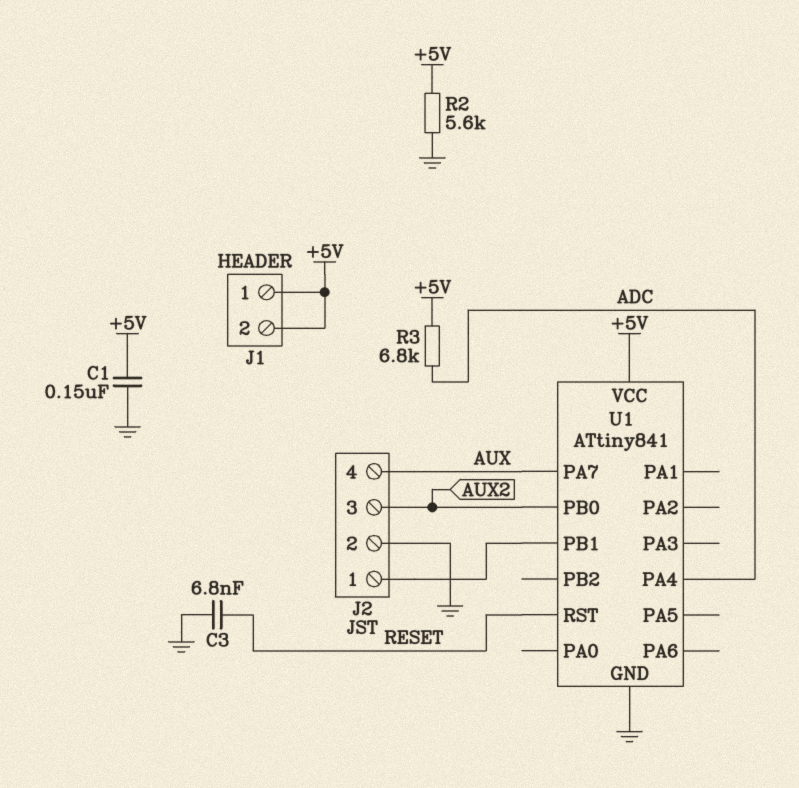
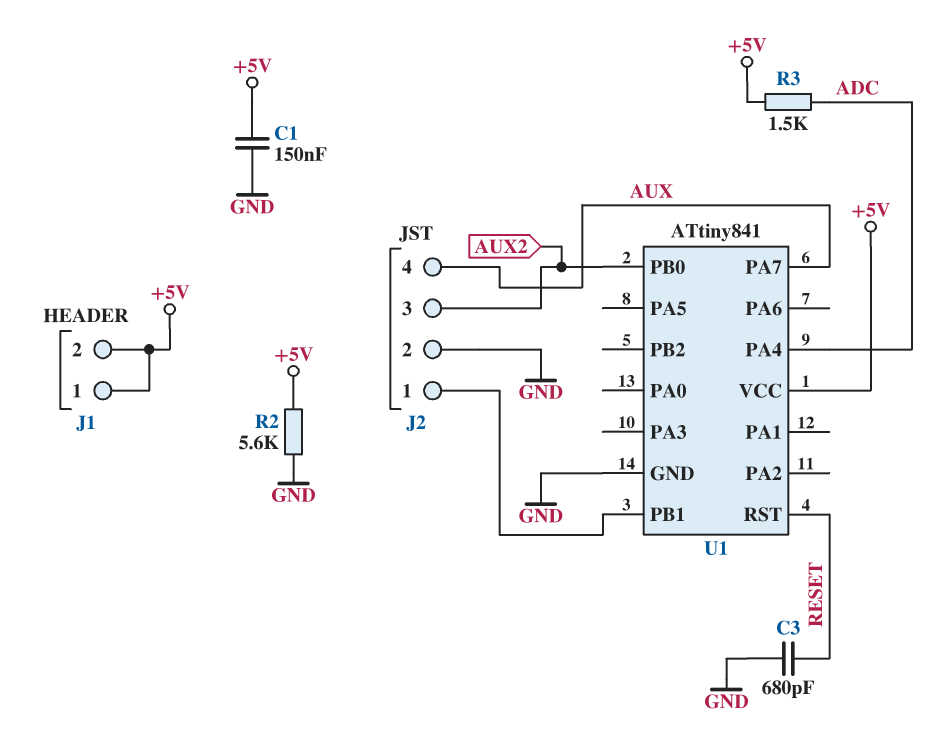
C3: 6.8nF (GND, RESET) -> 680pF (GND, RESET)
R3: 6.8k (+5V, ADC) -> 1.5k (+5V, ADC)

